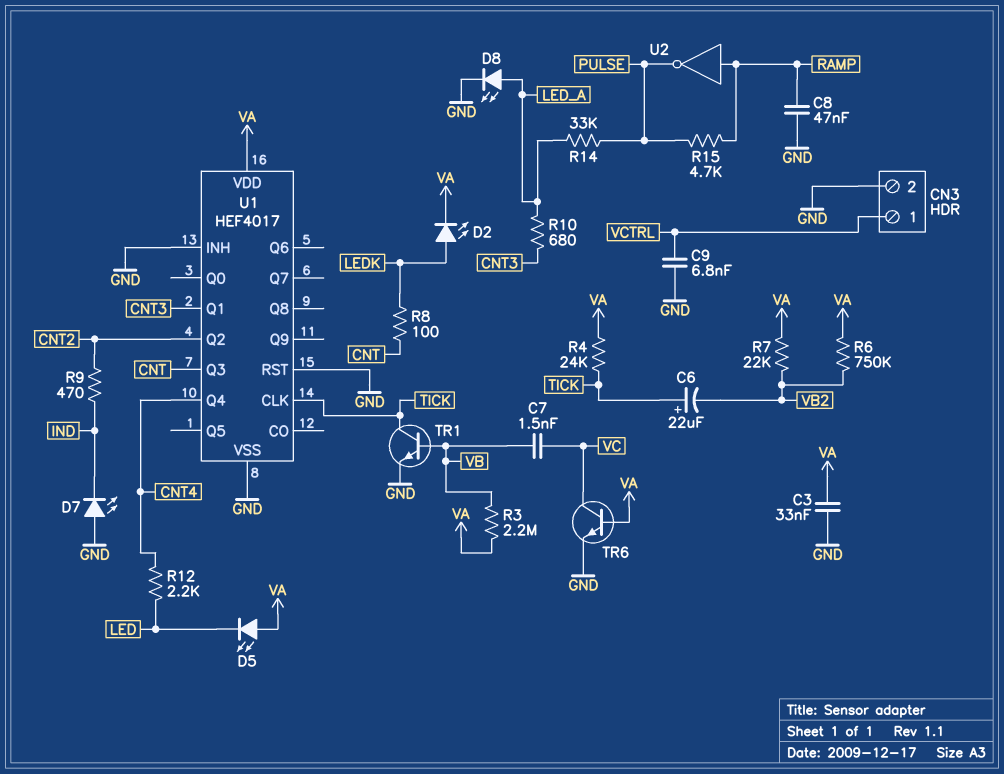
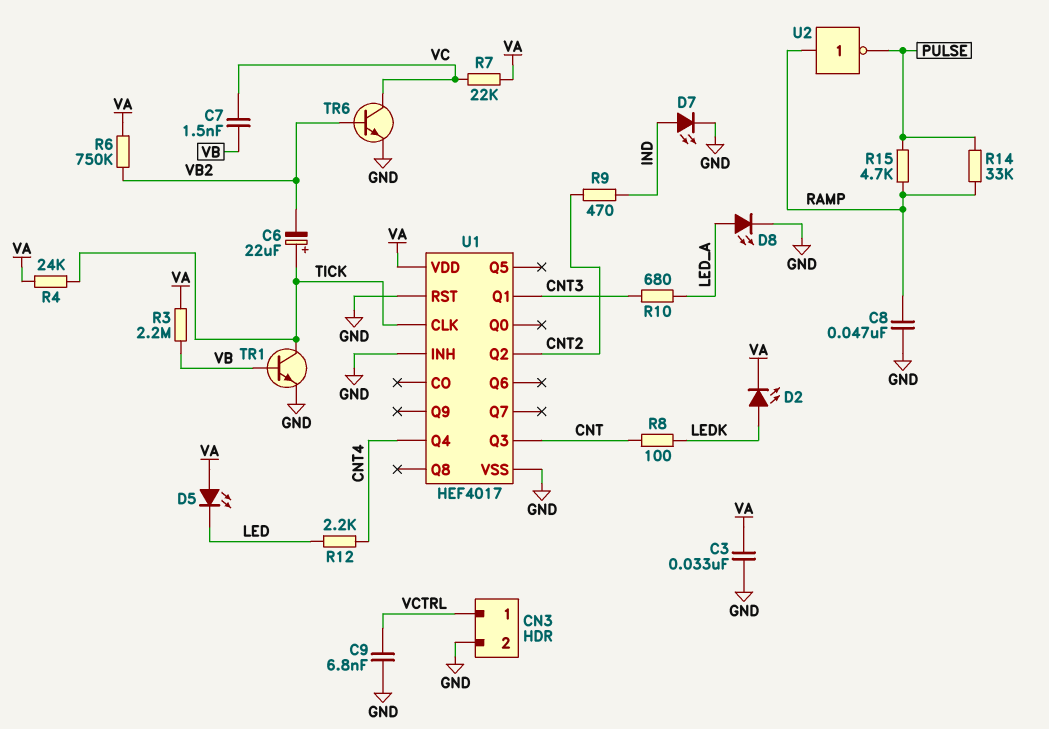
D7: LED (A GND, K IND) -> LED (A IND, K GND)
R7: 22k (VA, VB2) -> 22k (VA, VC)
R14: 33k (LED_A, PULSE) -> 33k (PULSE, RAMP)
TR6: NPN (B VA, C VC, E GND) -> NPN (B VB2, C VC, E GND)

